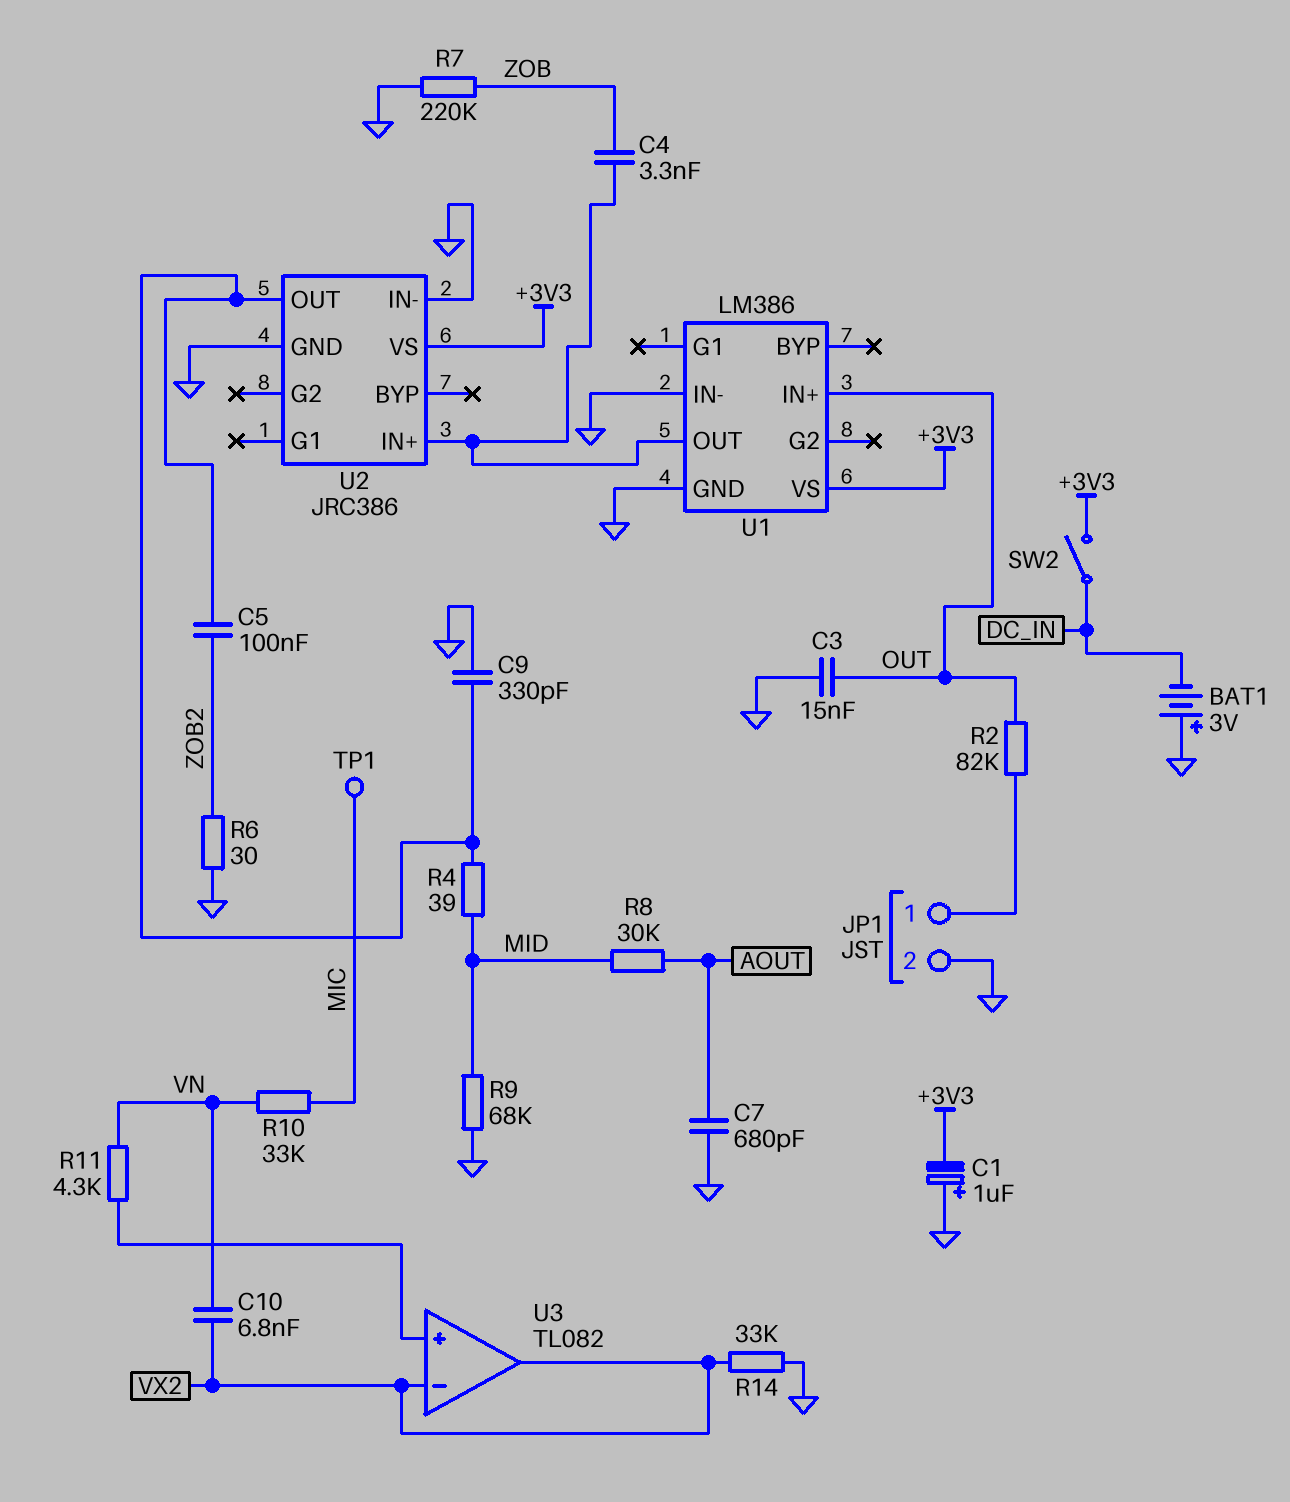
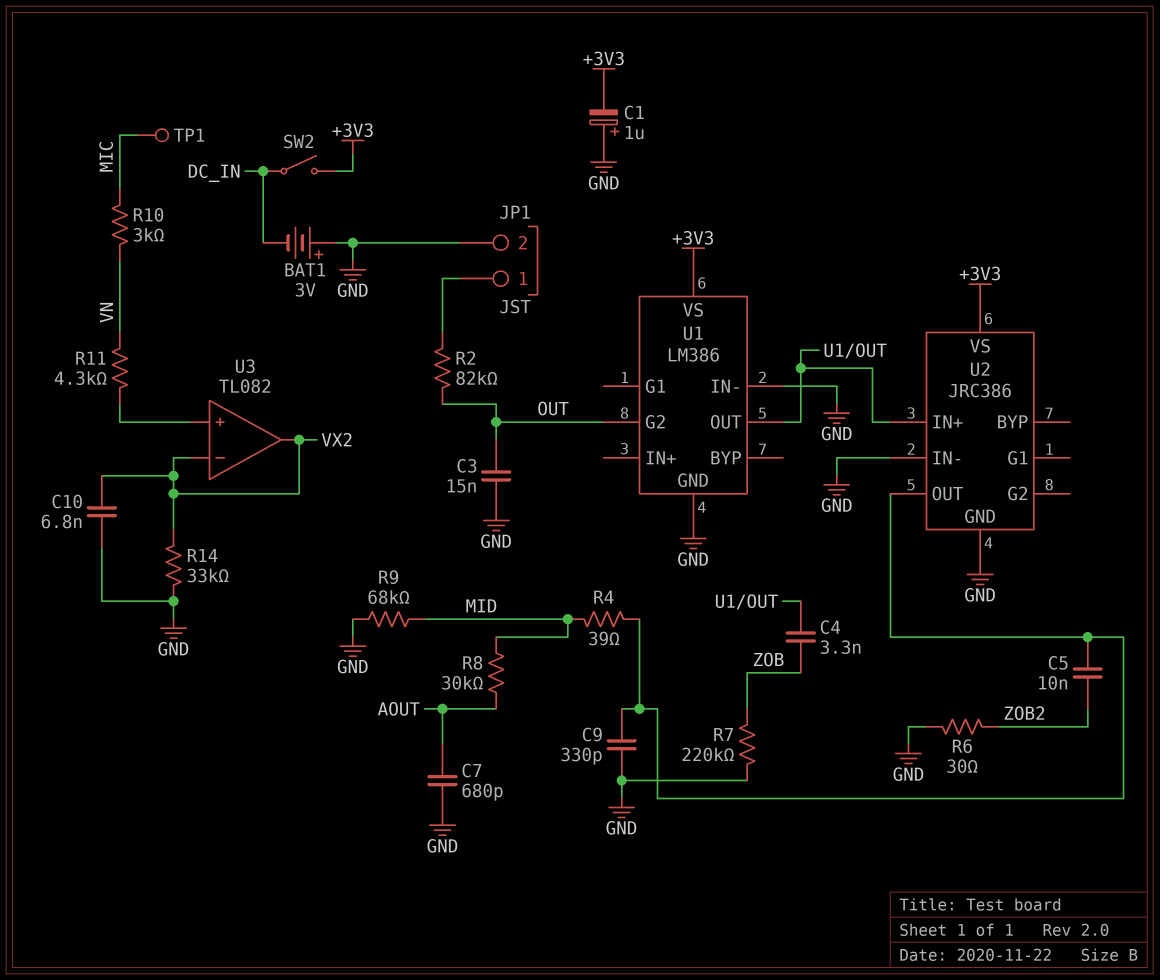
C5: 100nF (U2/OUT, ZOB2) -> 10nF (U2/OUT, ZOB2)
C10: 6.8nF (VN, VX2) -> 6.8nF (GND, VX2)
R10: 33k (MIC, VN) -> 3k (MIC, VN)
U1 pin G2: none -> OUT
U1 pin IN+: OUT -> none

